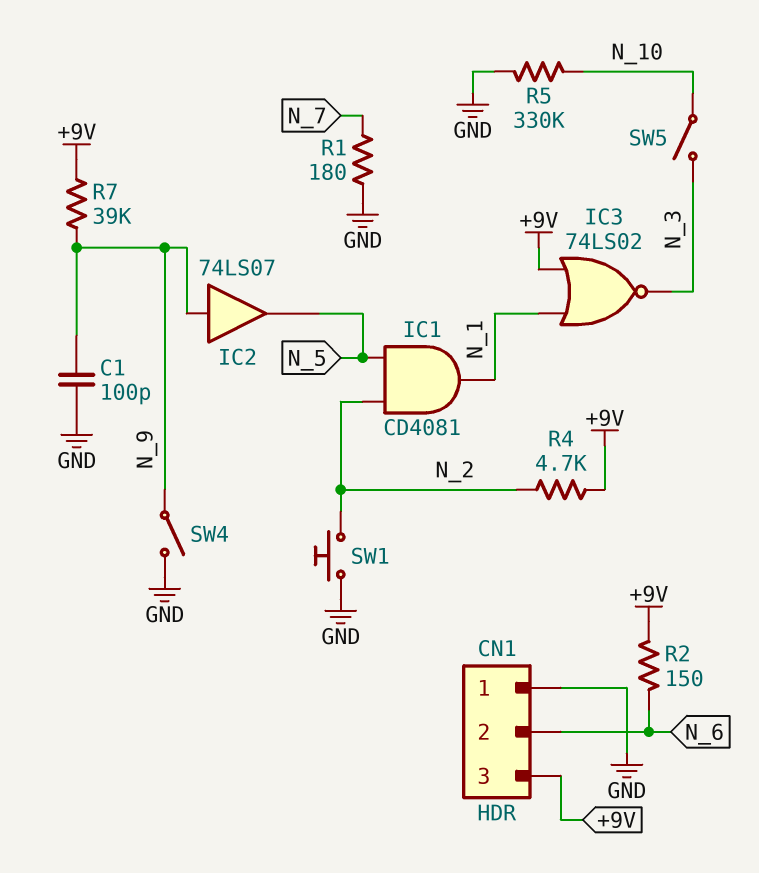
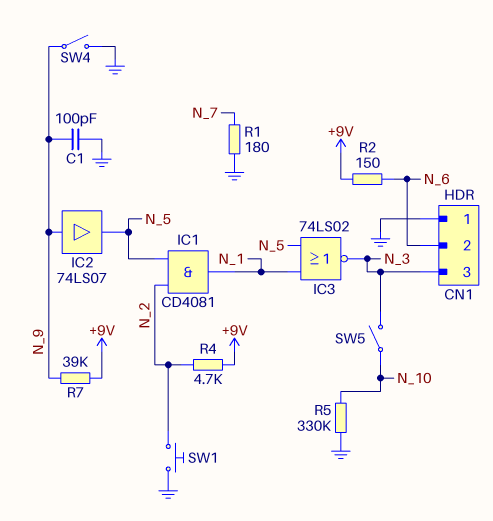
CN1 pin 3: +9V -> N_3
IC3: NOR 74LS02 (in +9V, in N_1, out N_3) -> NOR 74LS02 (in N_1, in N_5, out N_3)

